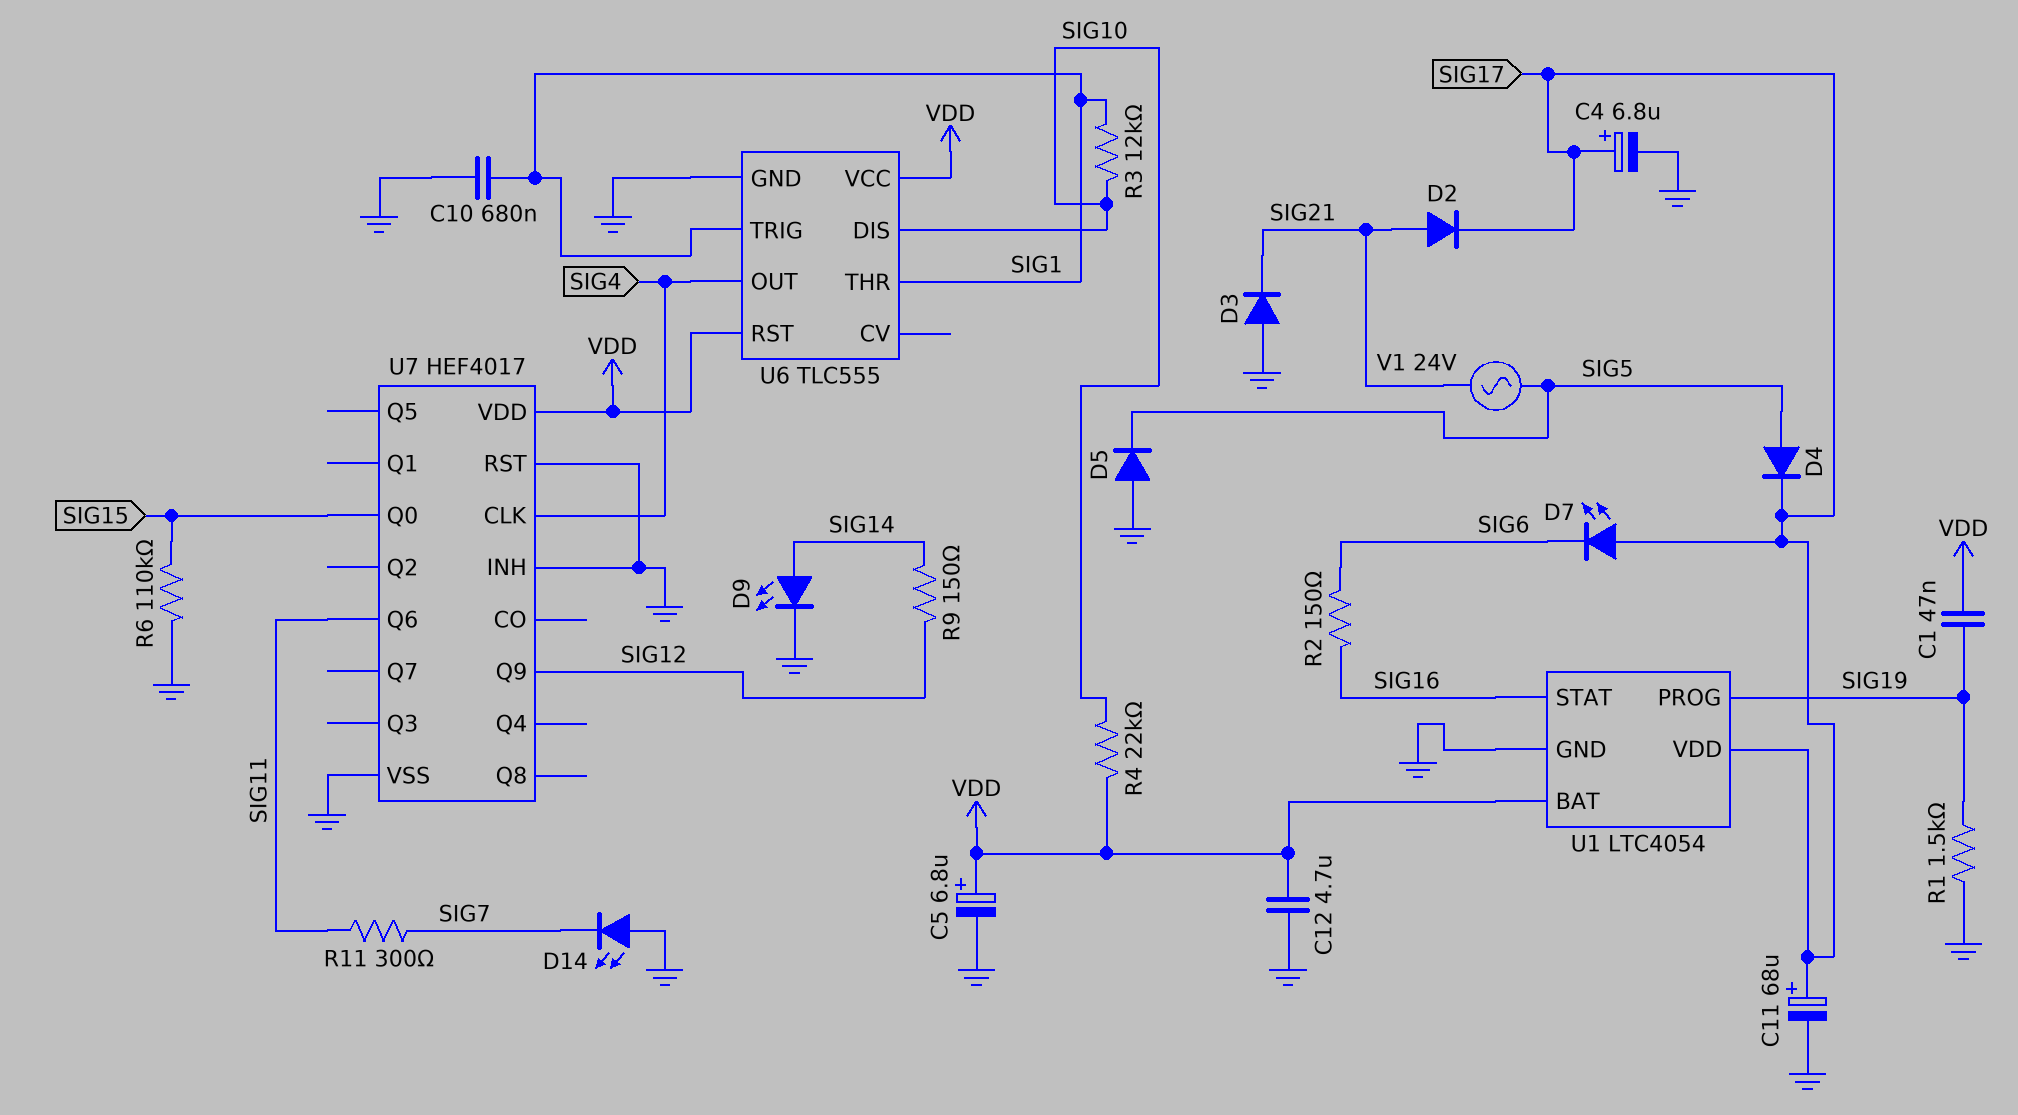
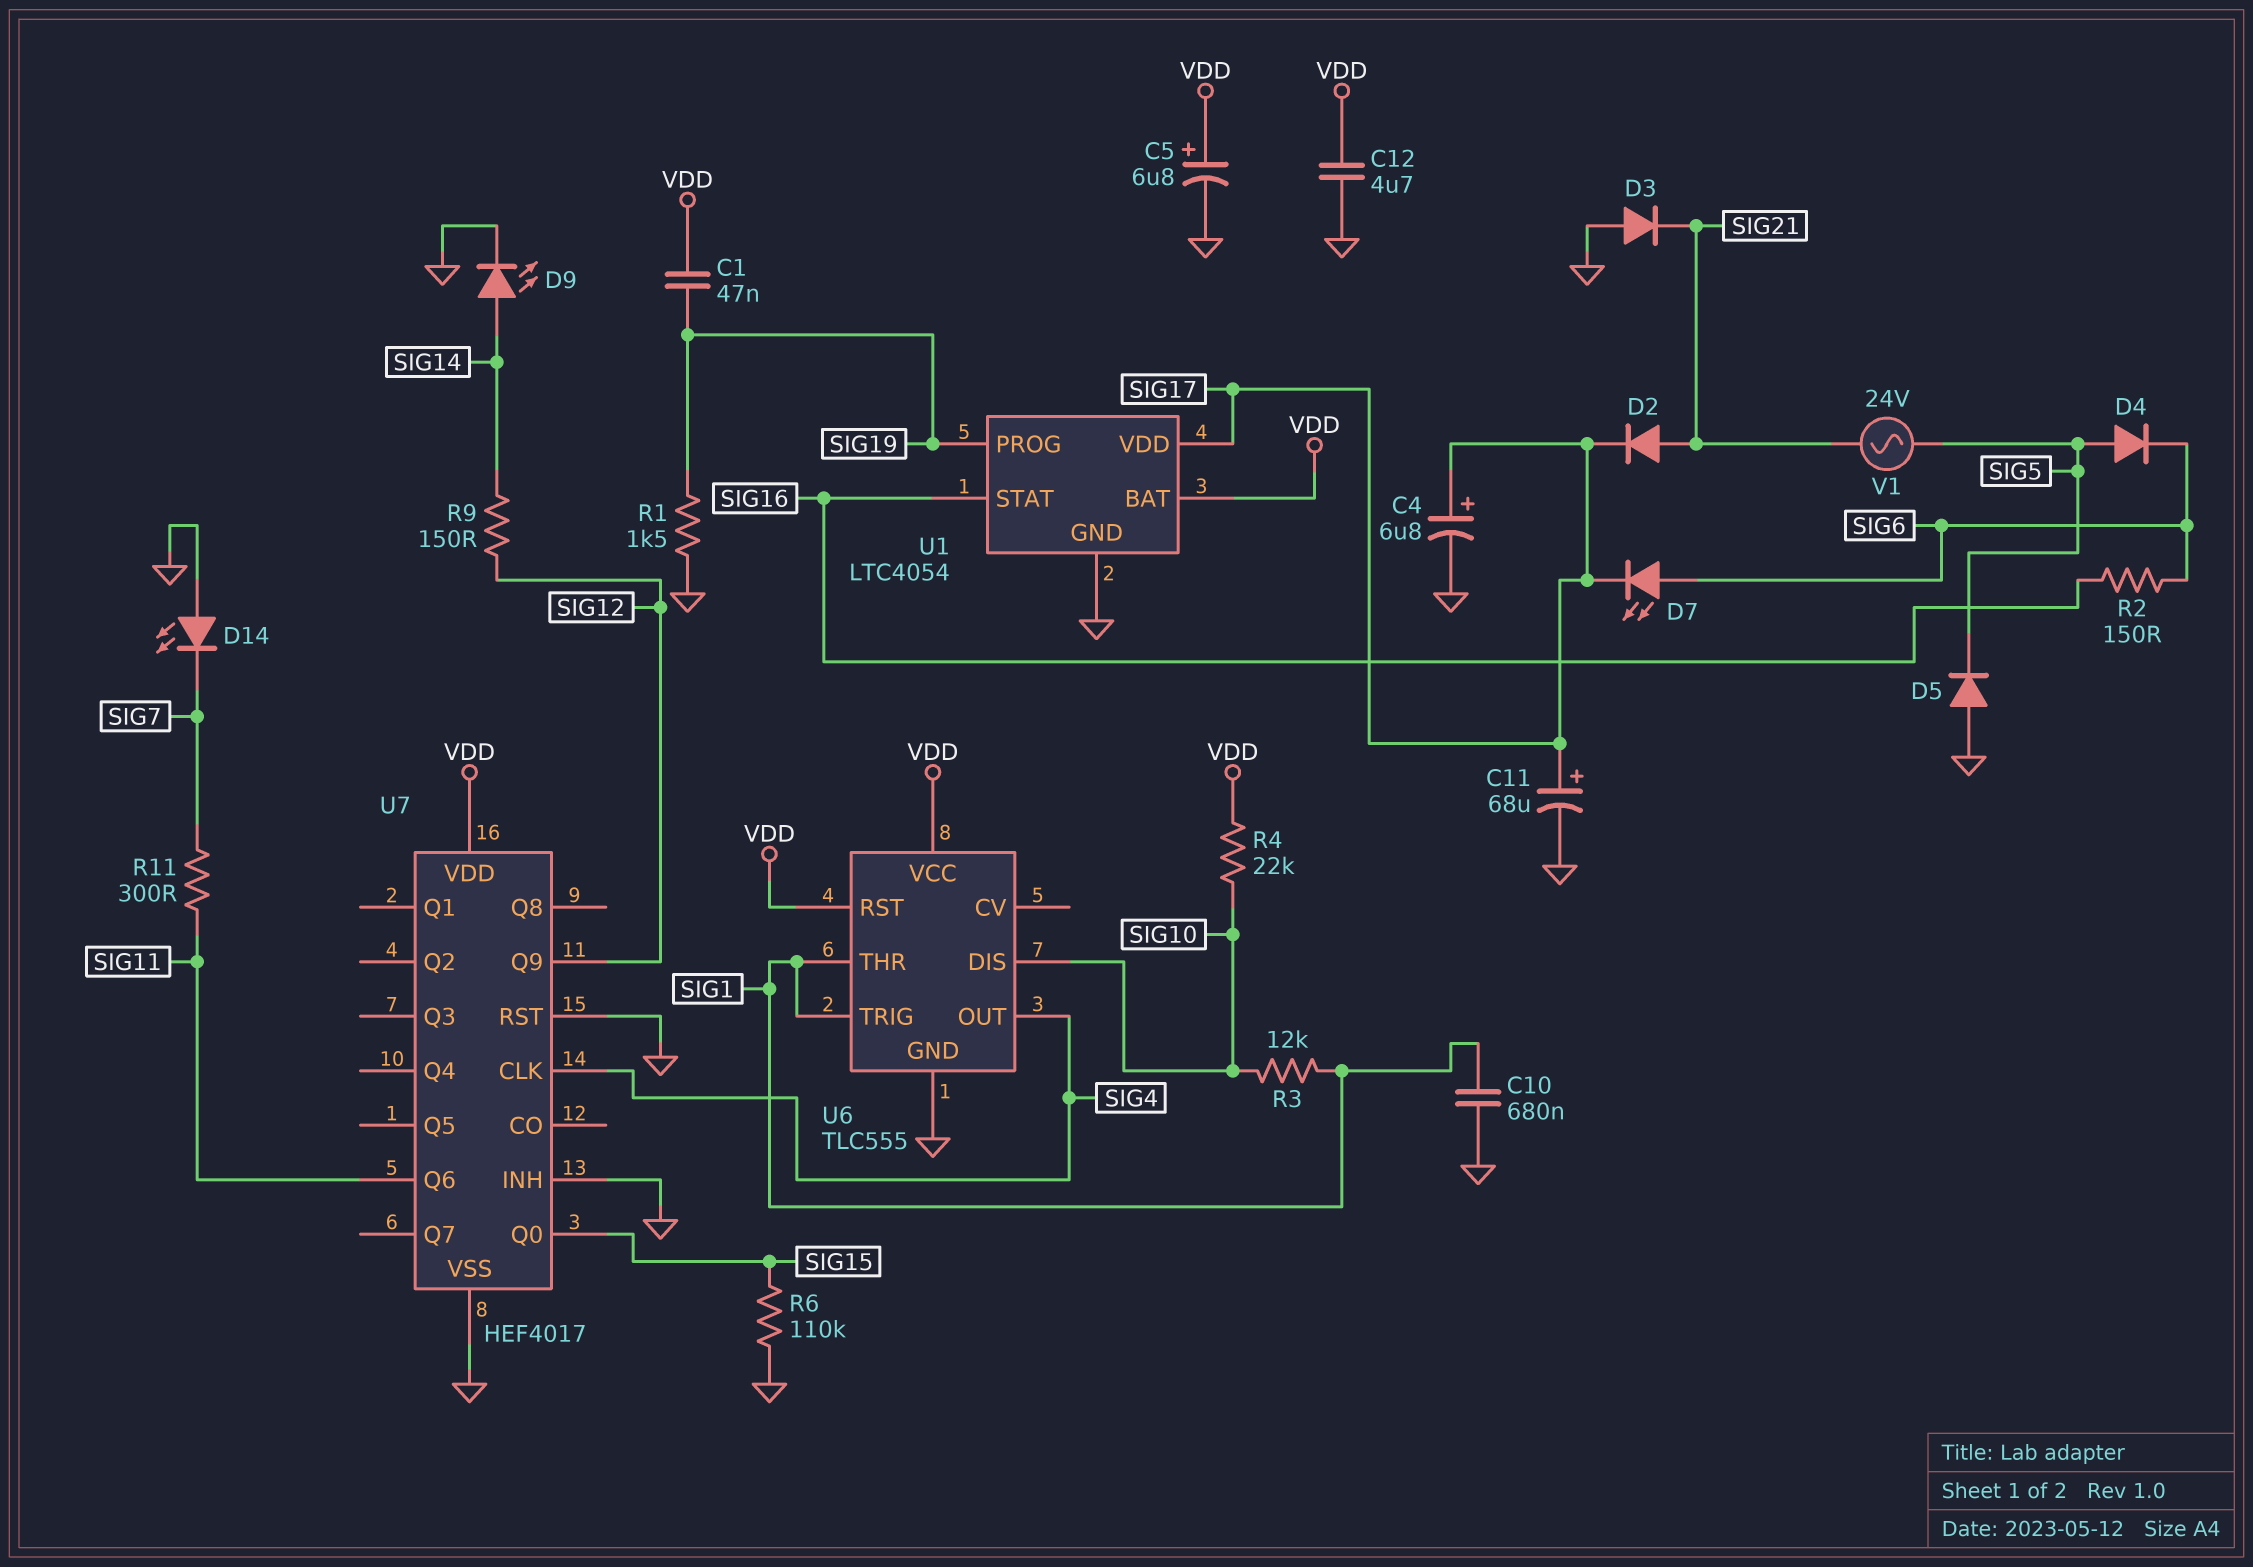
D4: diode (A SIG5, K SIG17) -> diode (A SIG5, K SIG6)
D7: LED (A SIG17, K SIG6) -> LED (A SIG6, K SIG17)

